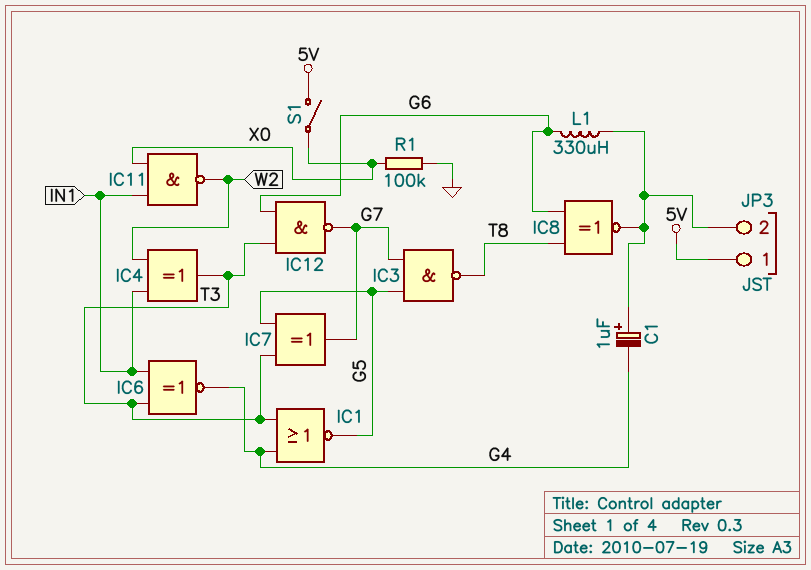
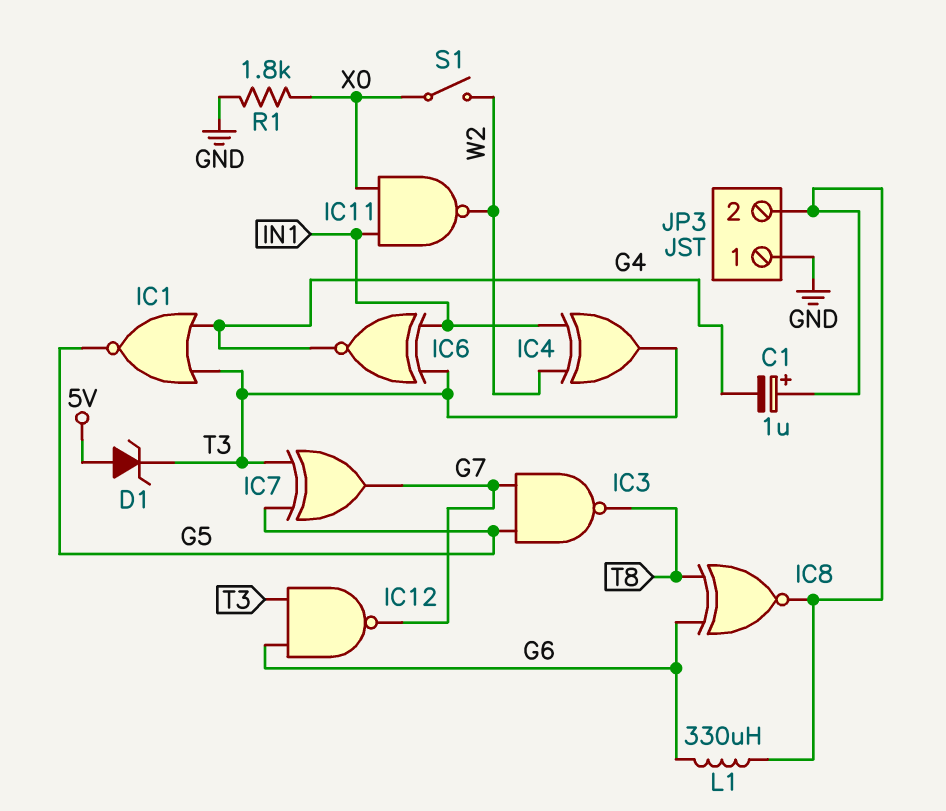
D1: none -> zener (A 5V, K T3)
JP3 pin 1: 5V -> GND
R1: 100k (GND, X0) -> 1.8k (GND, X0)
S1: switch (5V, X0) -> switch (W2, X0)

